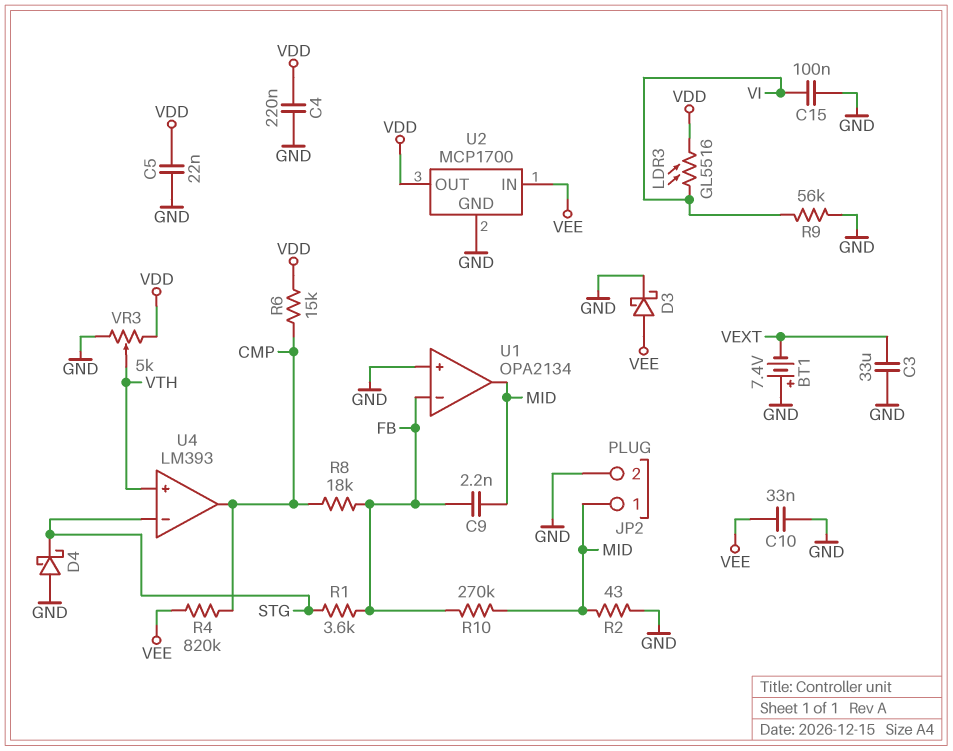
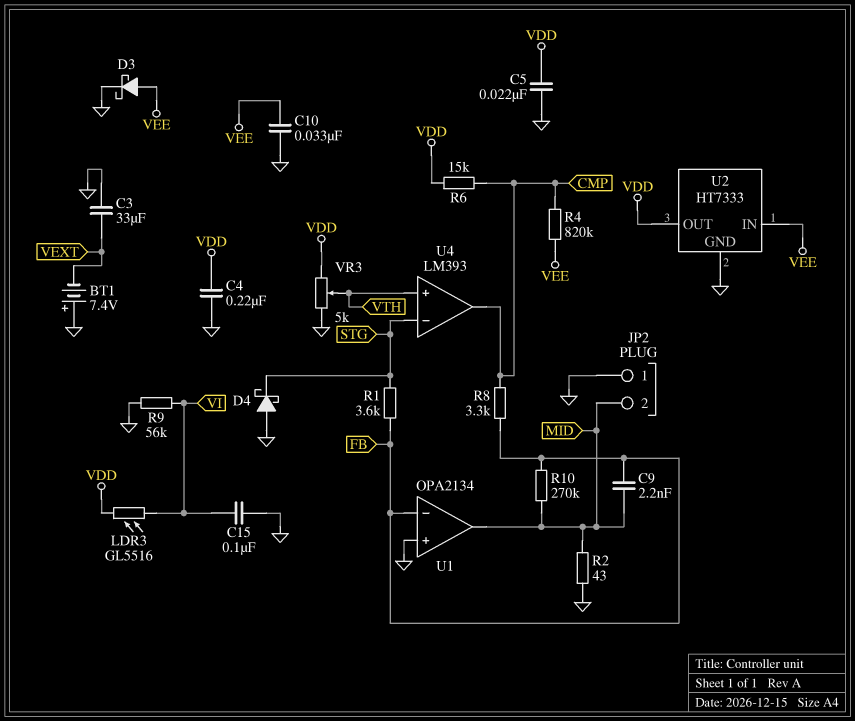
JP2 pin 1: MID -> GND
JP2 pin 2: GND -> MID
R8: 18k (CMP, FB) -> 3.3k (CMP, FB)
U2: MCP1700 -> HT7333

